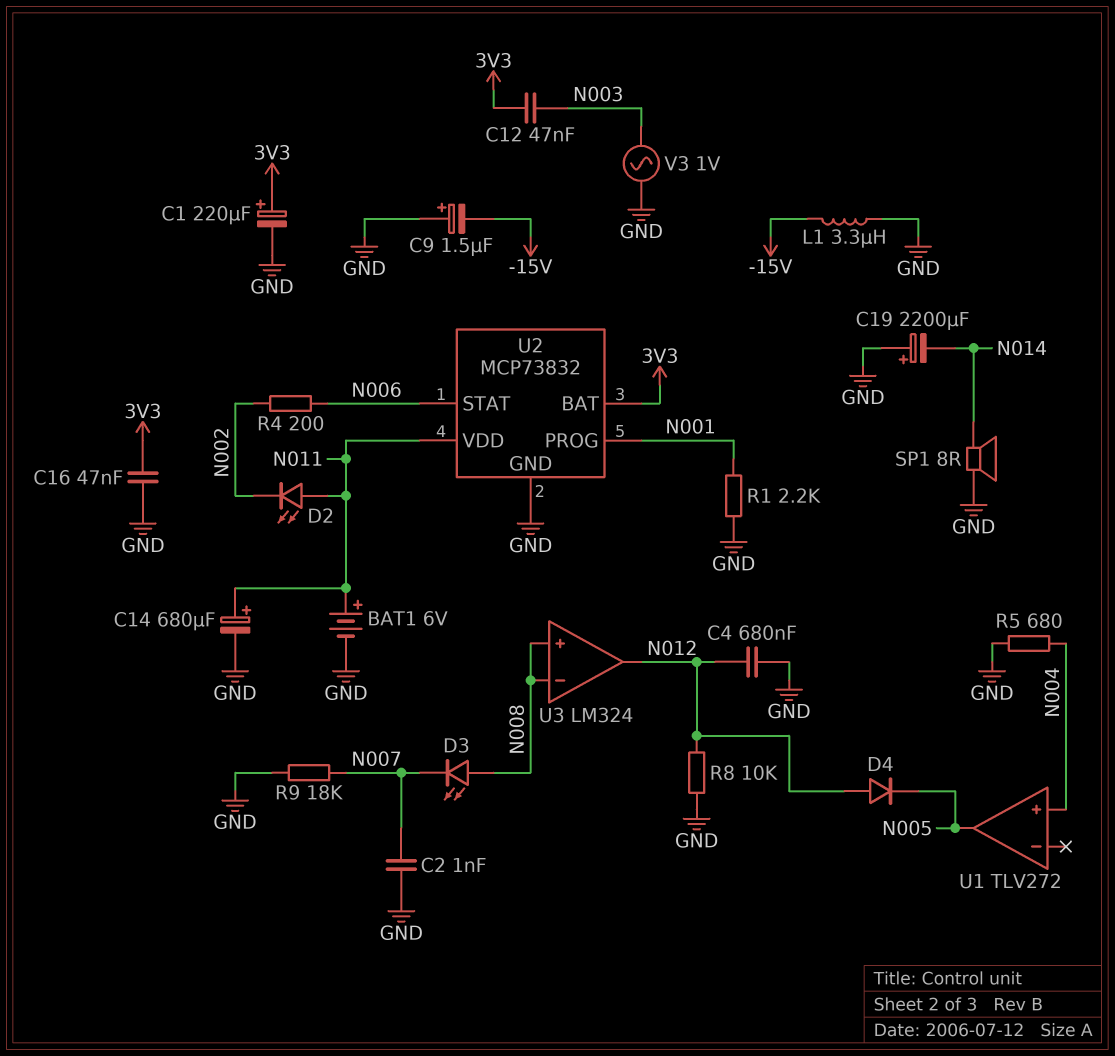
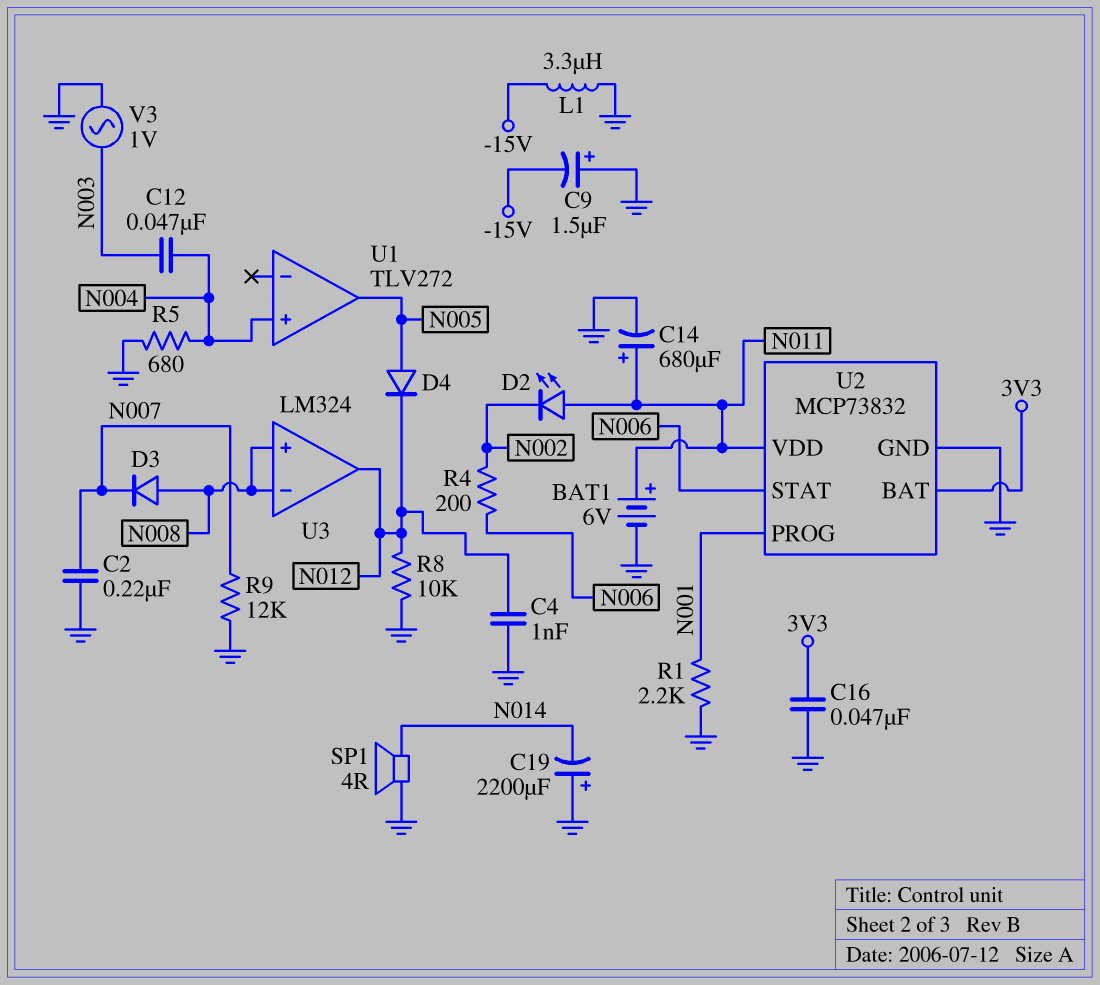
C1: 220uF (plus 3V3, minus GND) -> none
C2: 1nF (GND, N007) -> 220nF (GND, N007)
C4: 680nF (GND, N012) -> 1nF (GND, N012)
C12: 47nF (3V3, N003) -> 47nF (N003, N004)
D3: LED (A N008, K N007) -> diode (A N008, K N007)
D4: diode (A N012, K N005) -> diode (A N005, K N012)
R9: 18k (GND, N007) -> 12k (GND, N007)
SP1: speaker 8R (GND, N014) -> speaker 4R (GND, N014)

